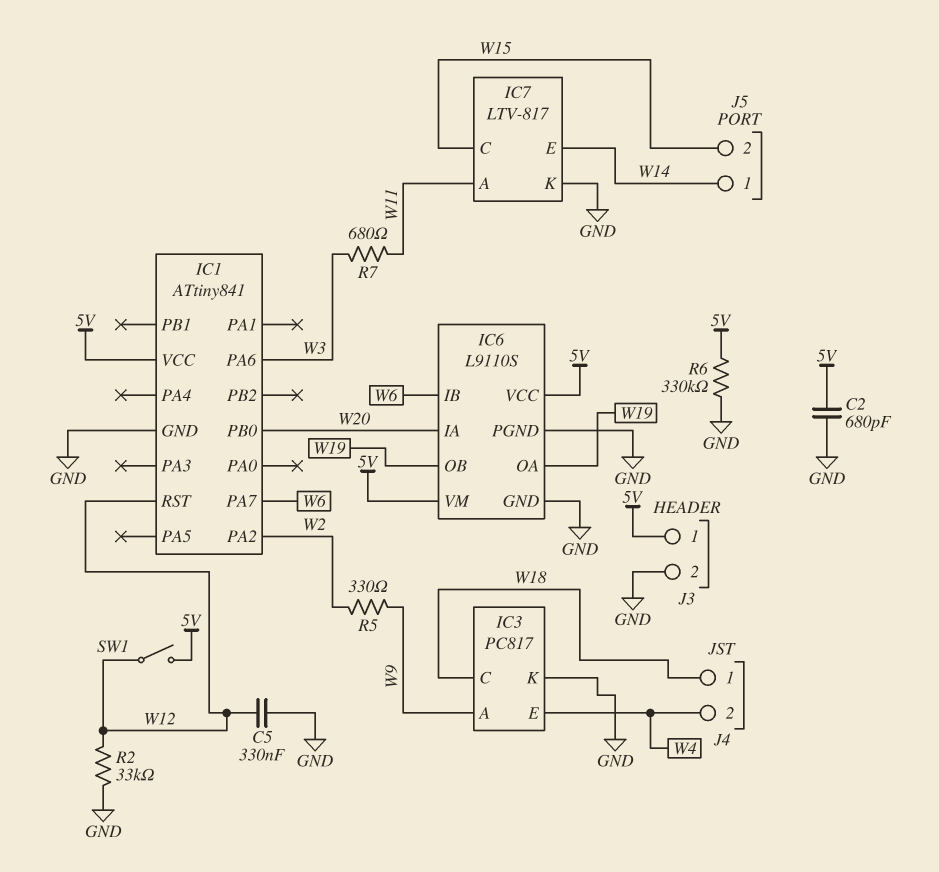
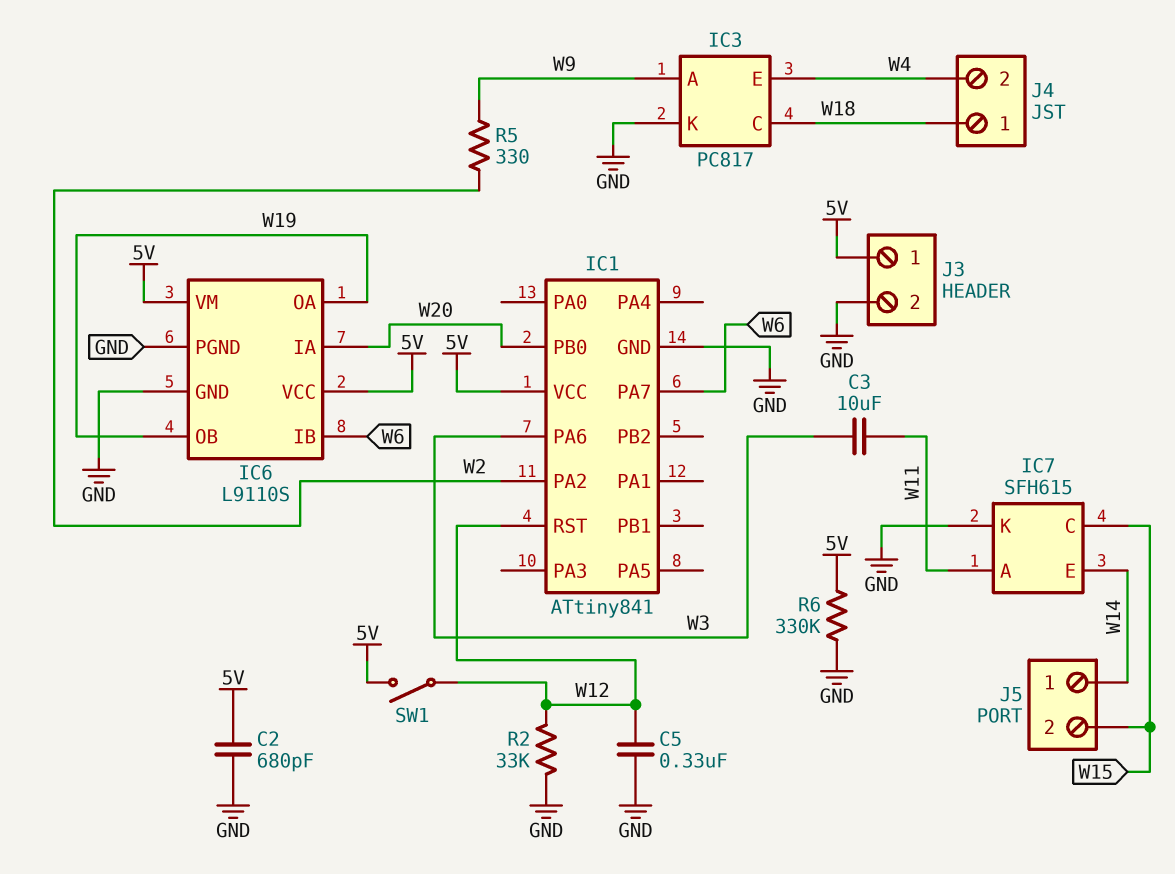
C3: none -> 10uF (W3, W11)
IC7: LTV-817 -> SFH615
R7: 680 (W3, W11) -> none

